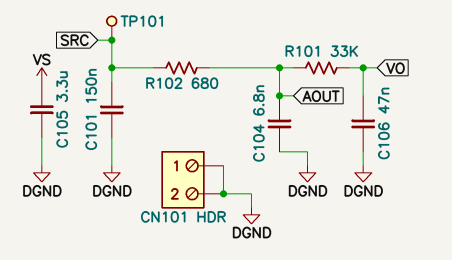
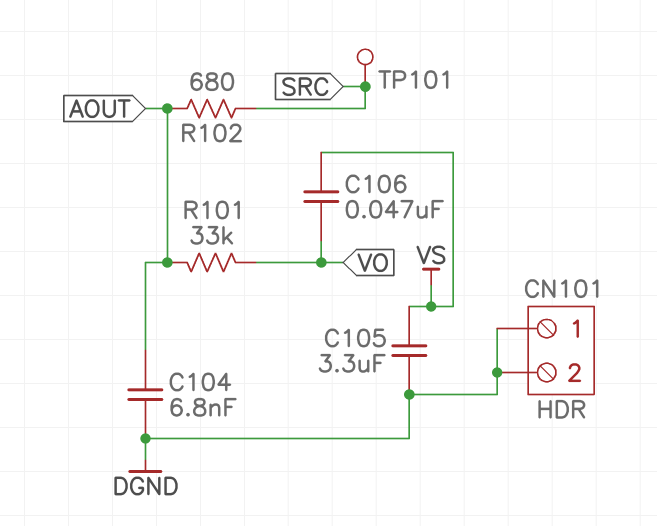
C101: 150nF (DGND, SRC) -> none
C106: 47nF (DGND, VO) -> 47nF (VO, VS)

